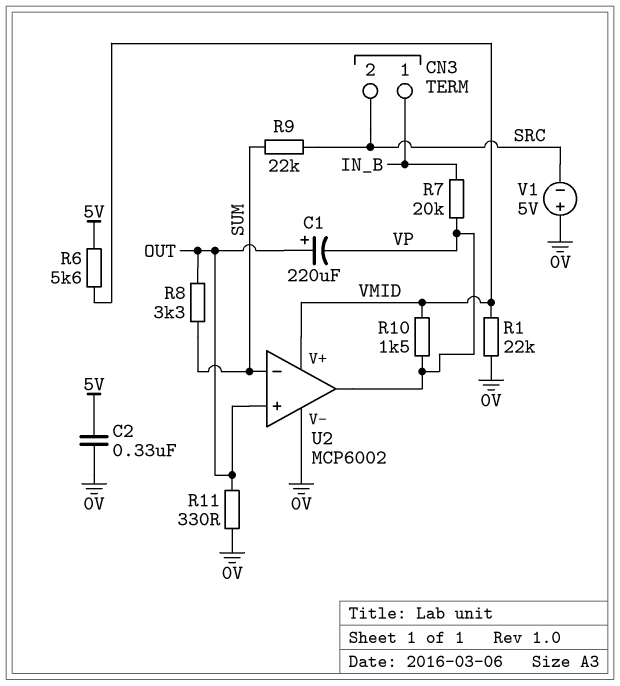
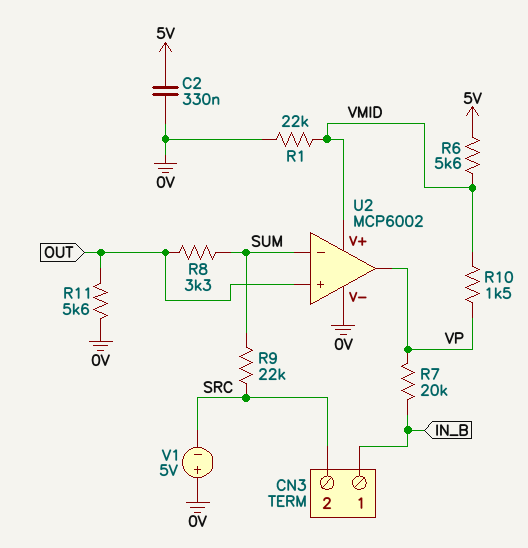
C1: 220uF (plus OUT, minus VP) -> none
R11: 330 (0V, OUT) -> 5.6k (0V, OUT)

